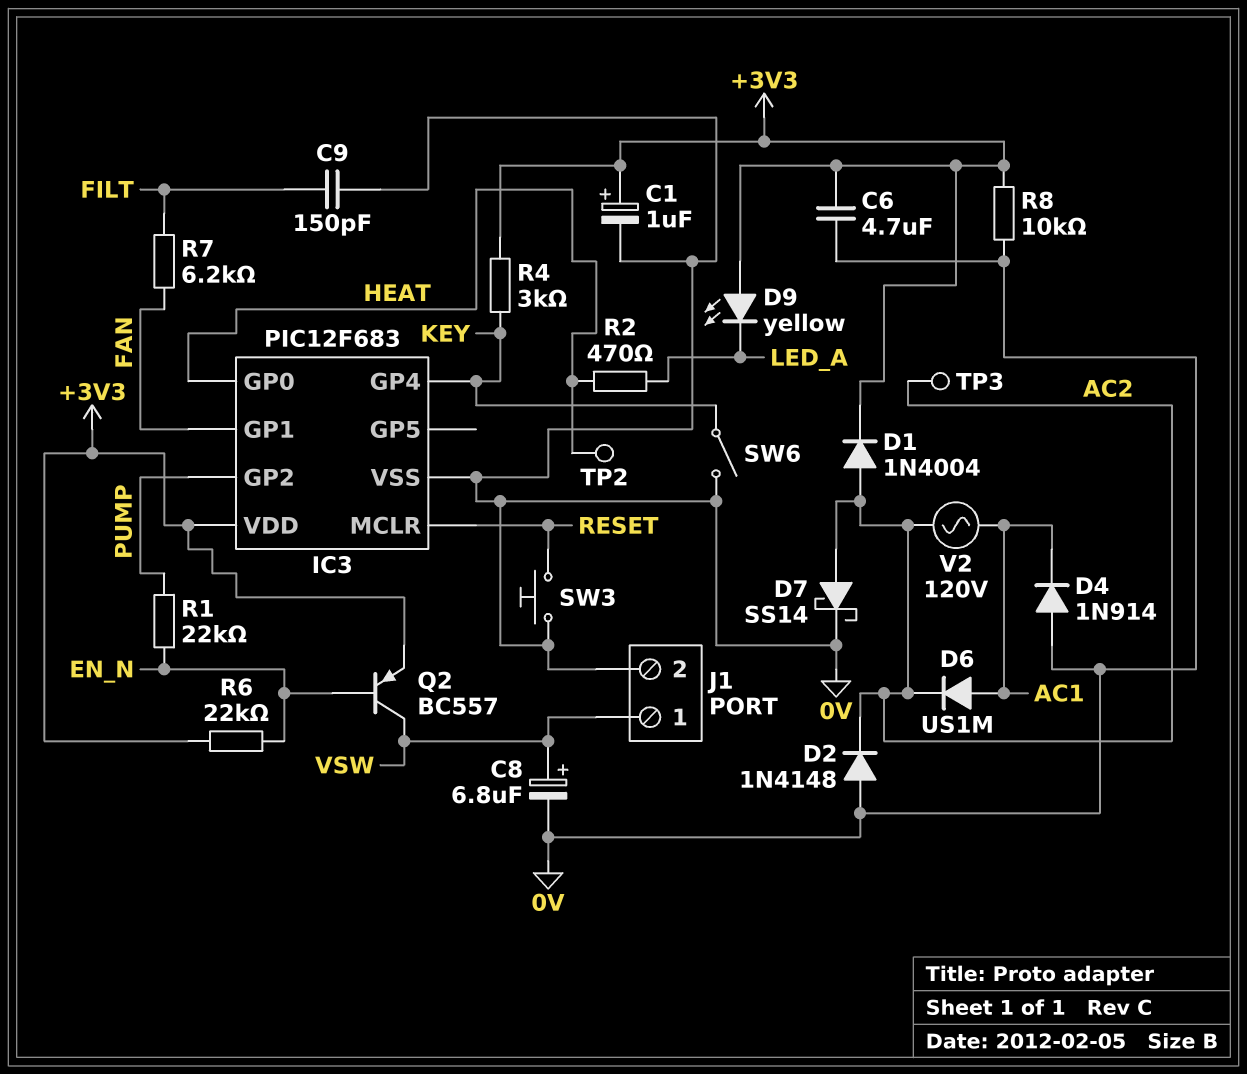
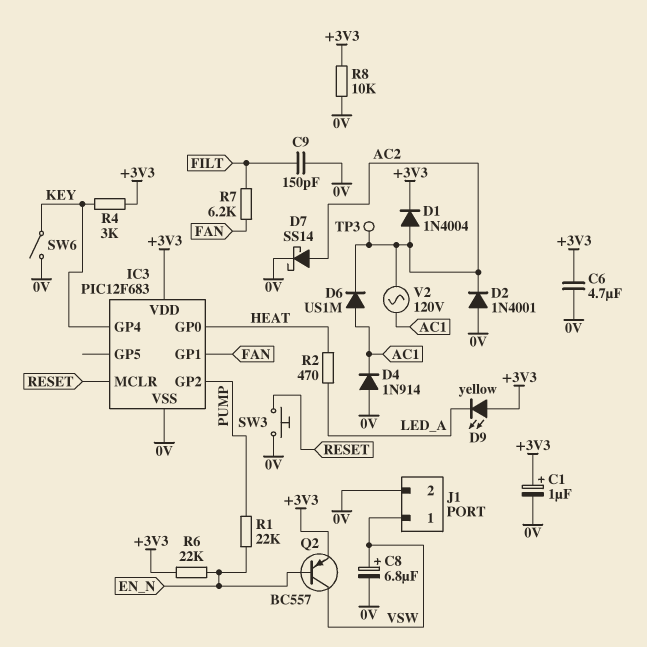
D2: diode 1N4148 (A 0V, K AC2) -> diode 1N4001 (A 0V, K AC2)
TP2: test point (HEAT) -> none

